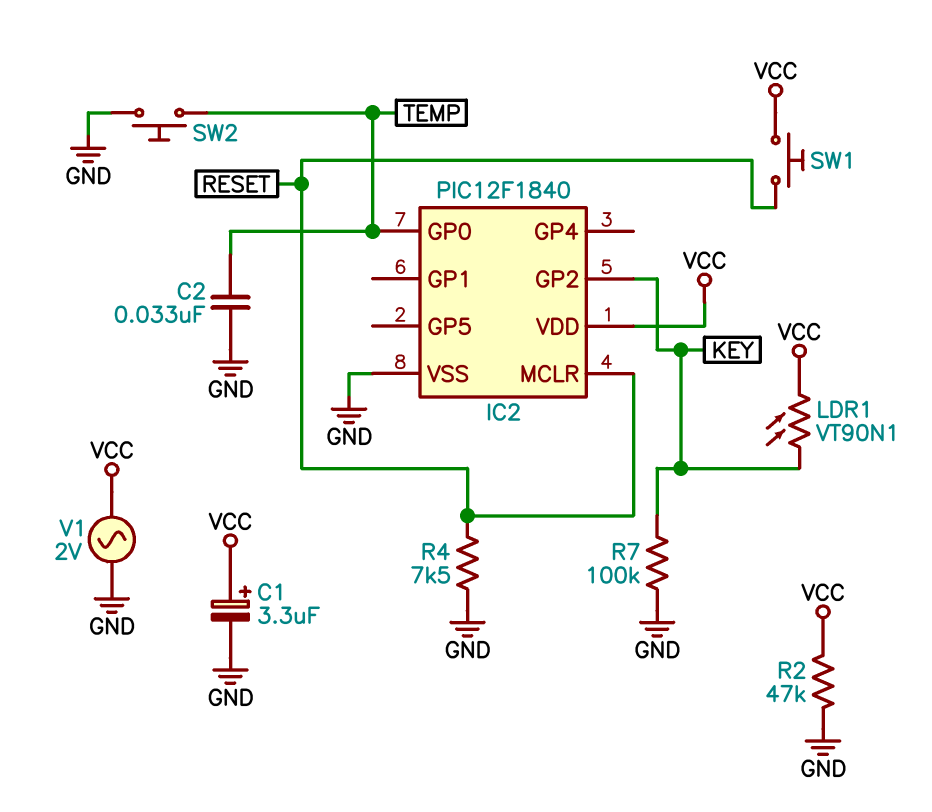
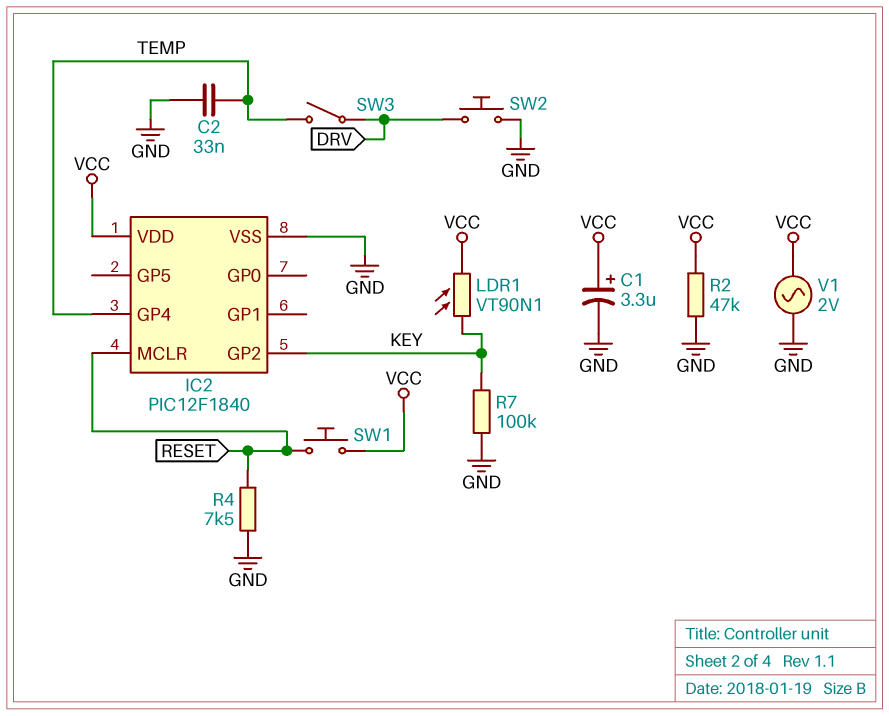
IC2 pin GP0: TEMP -> none
IC2 pin GP4: none -> TEMP
SW2: button (GND, TEMP) -> button (DRV, GND)
SW3: none -> switch (DRV, TEMP)

